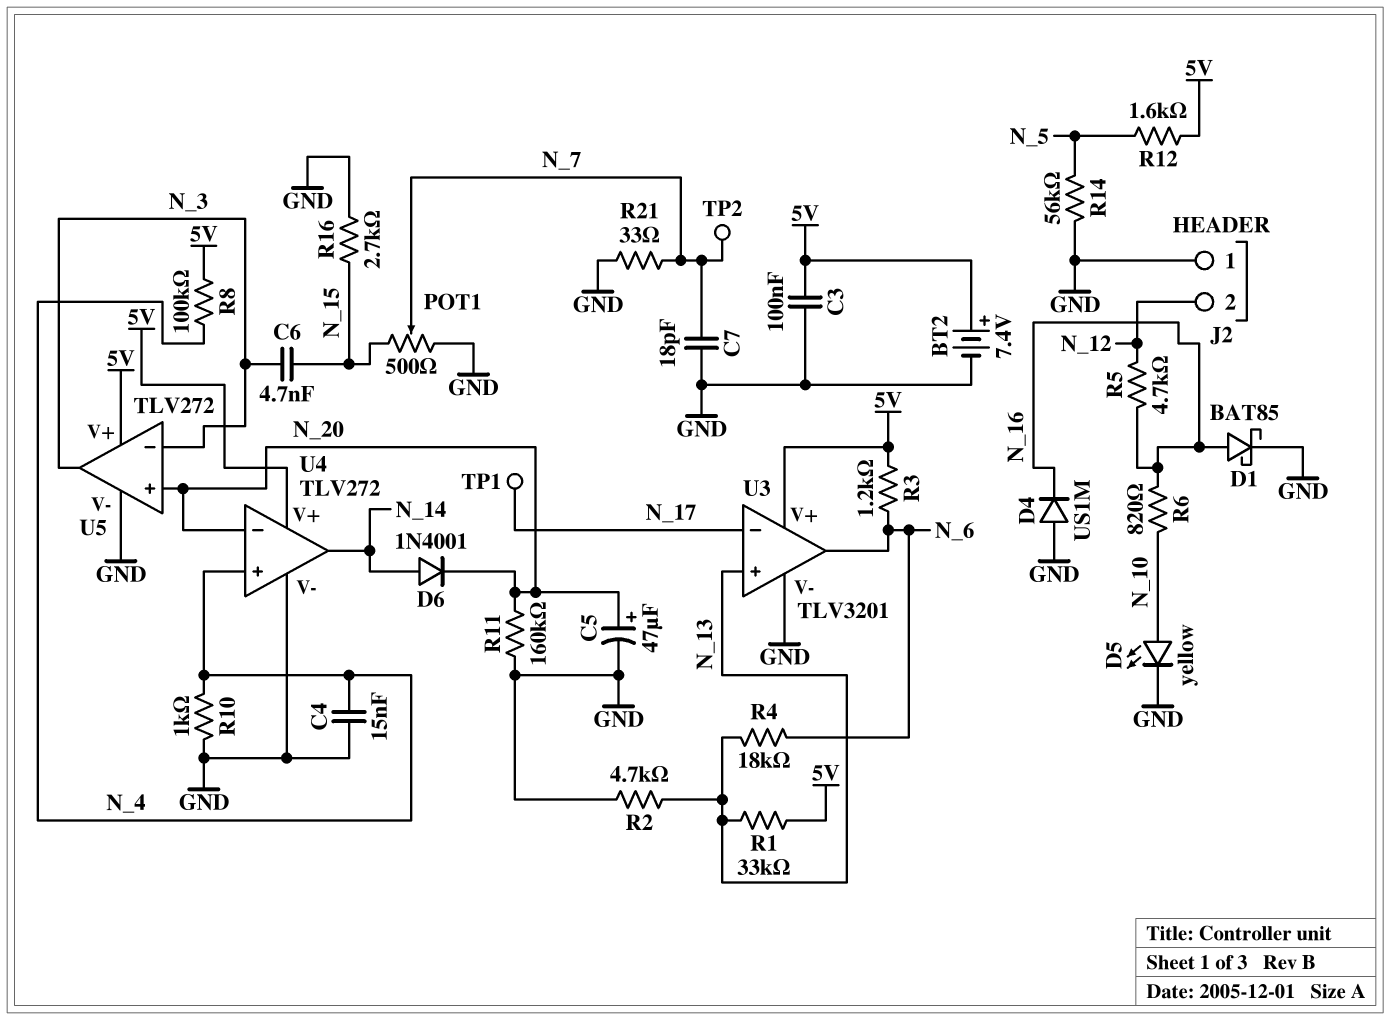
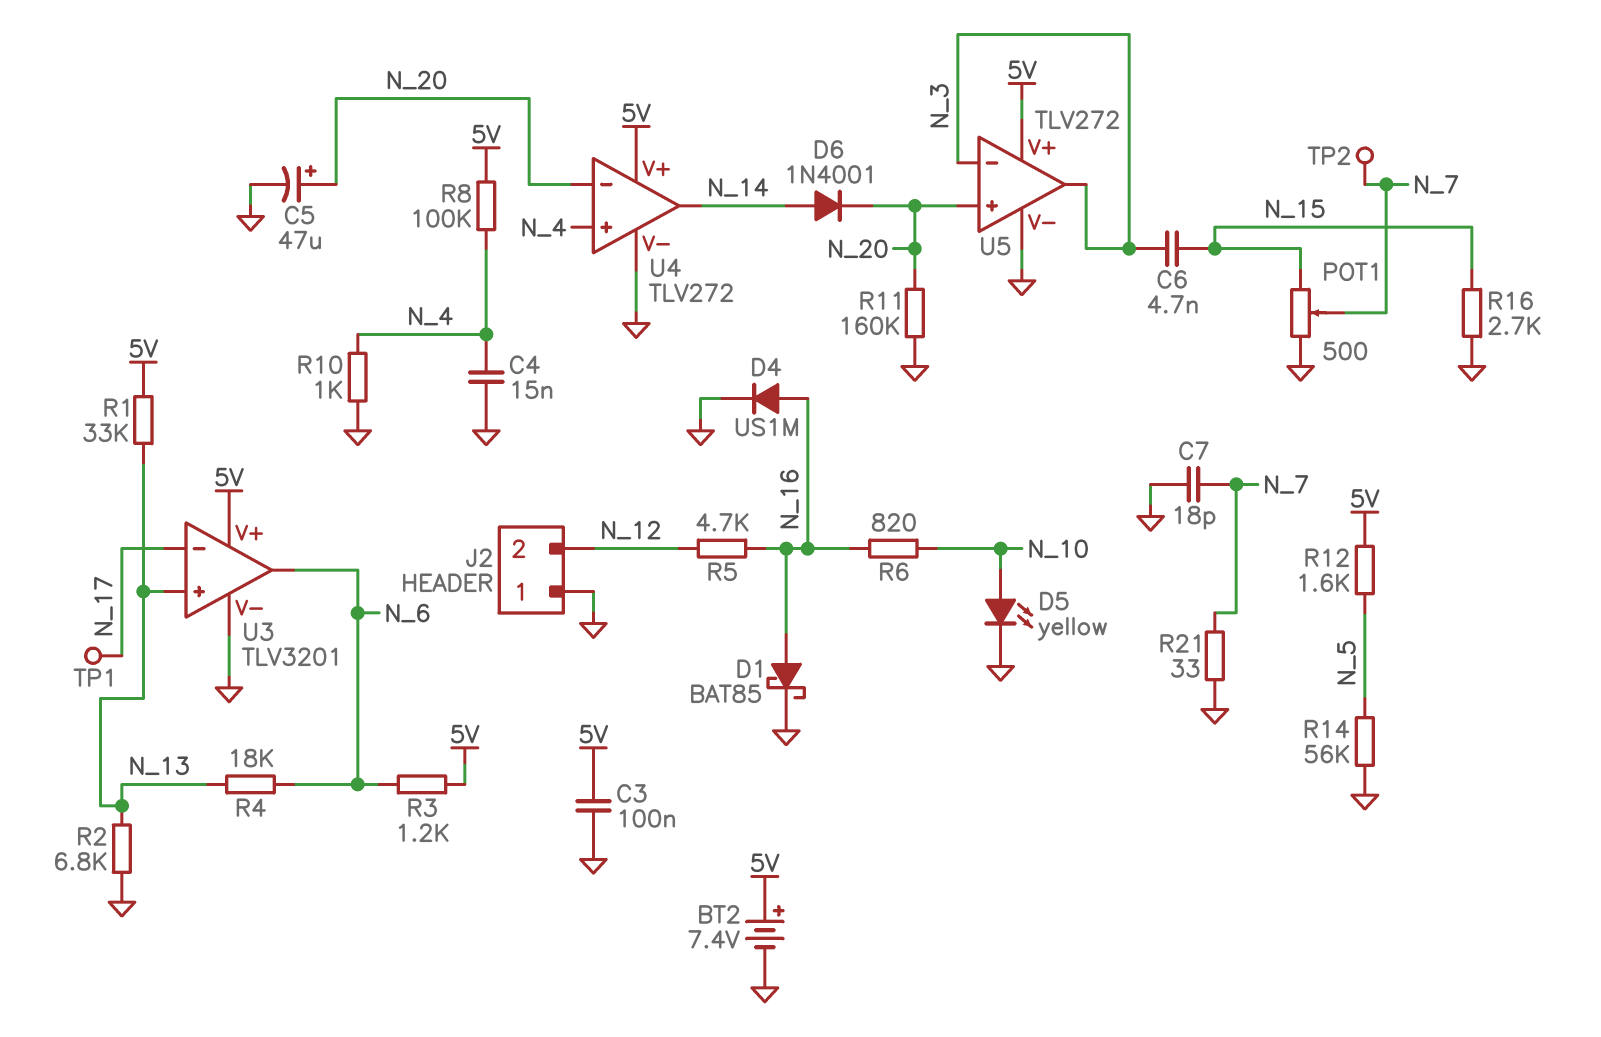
D4: diode US1M (A GND, K N_16) -> diode US1M (A N_16, K GND)
R2: 4.7k (GND, N_13) -> 6.8k (GND, N_13)

